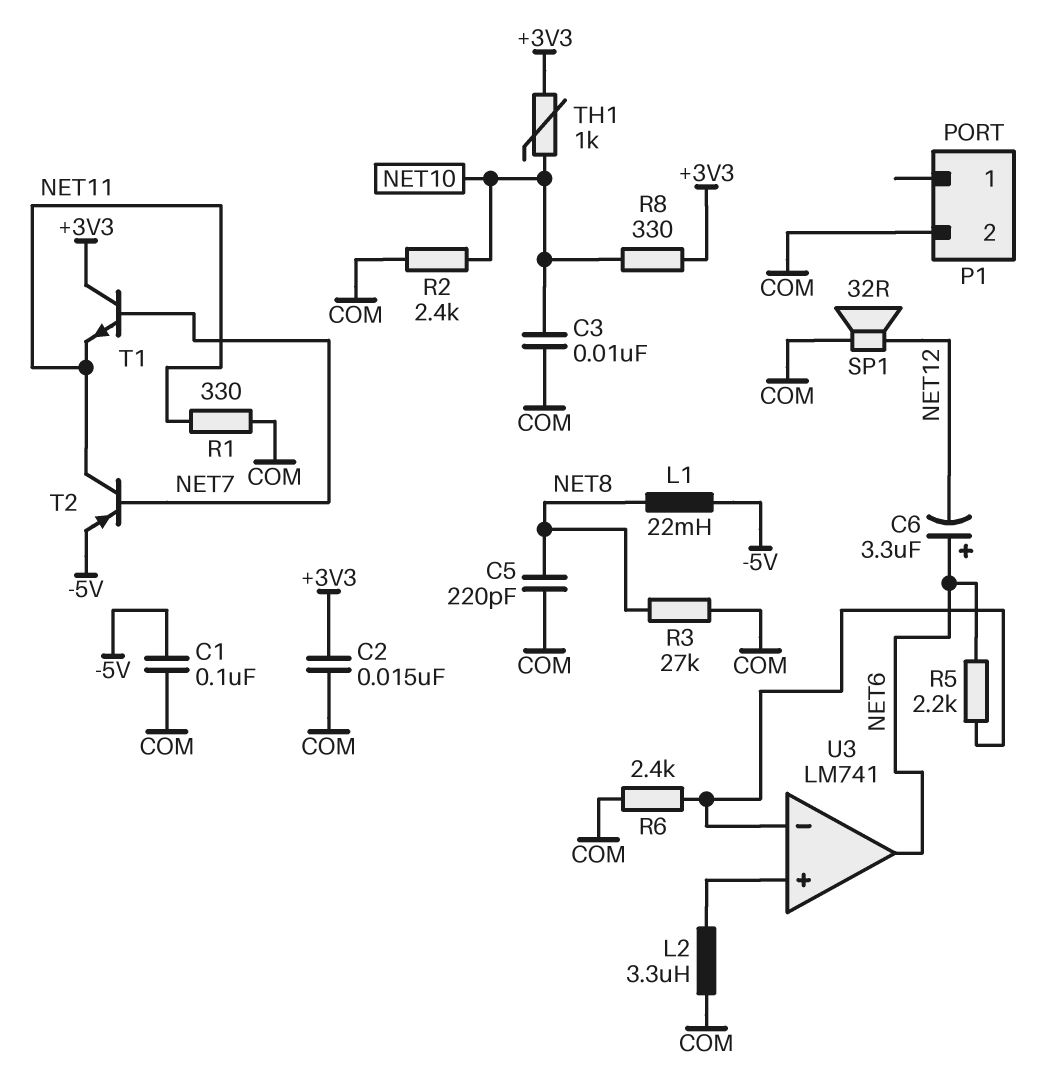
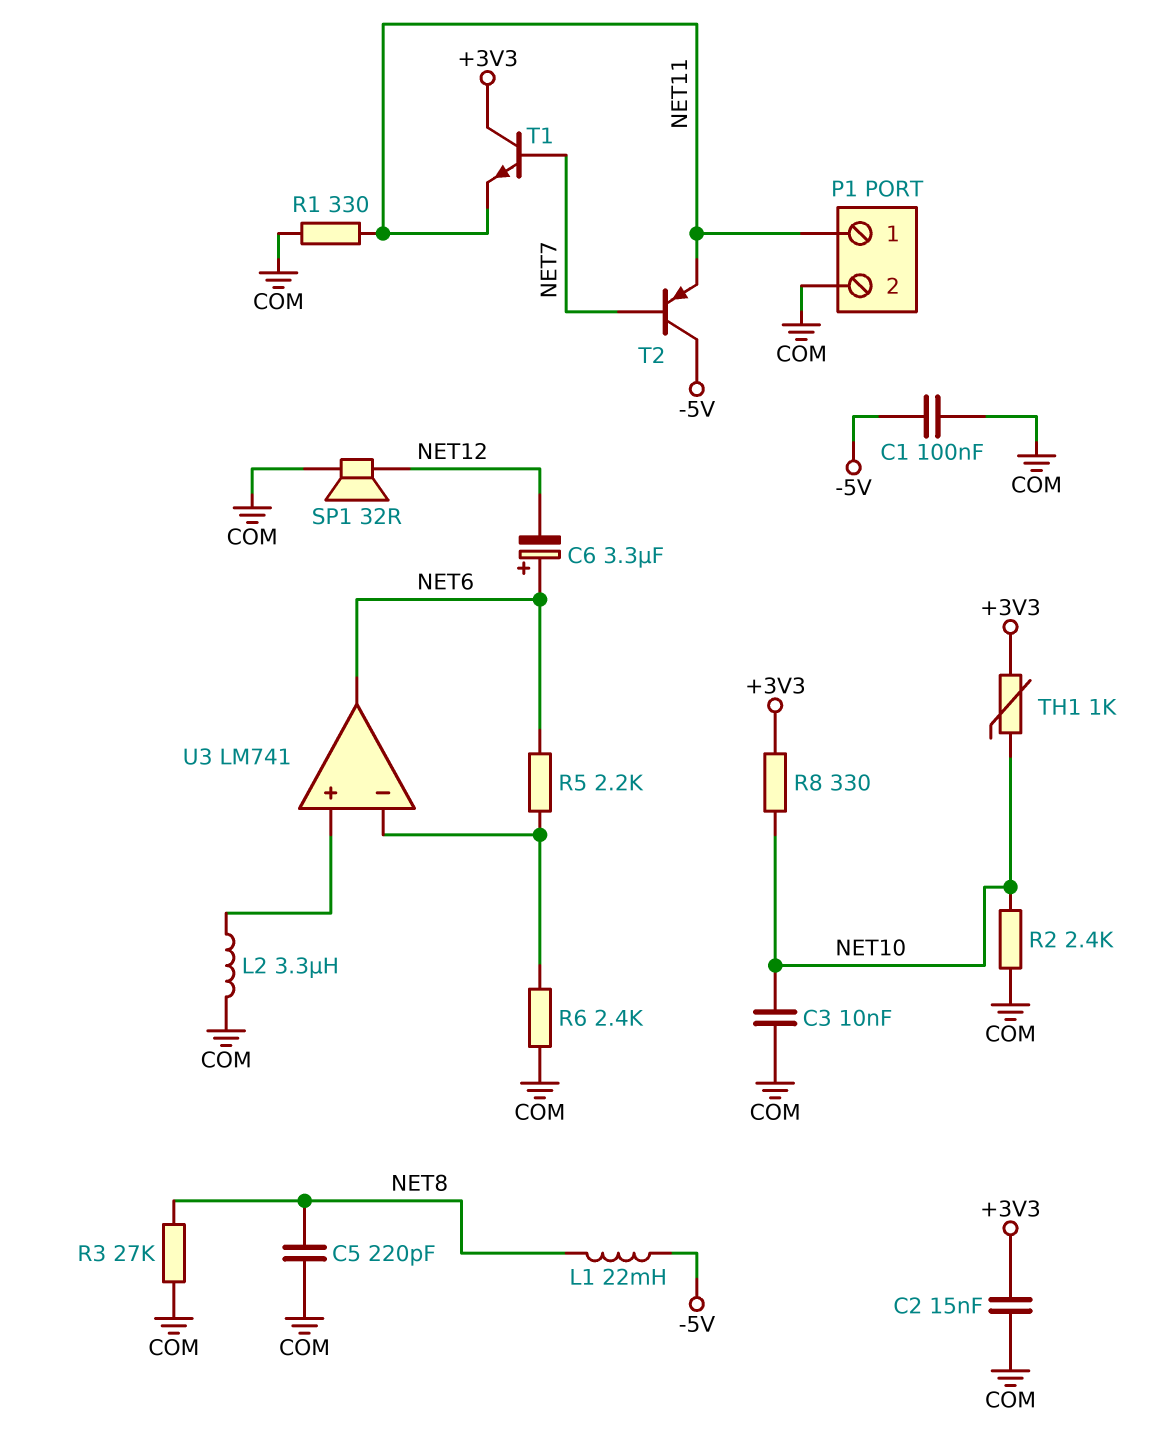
P1 pin 1: none -> NET11
T2: PNP (B NET7, C NET11, E -5V) -> PNP (B NET7, C -5V, E NET11)

